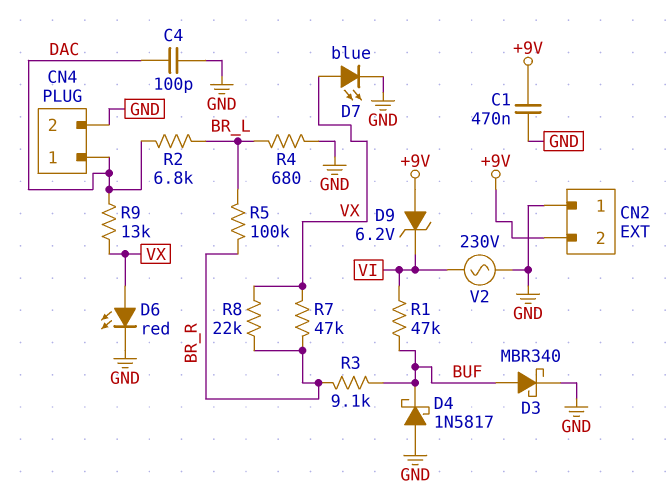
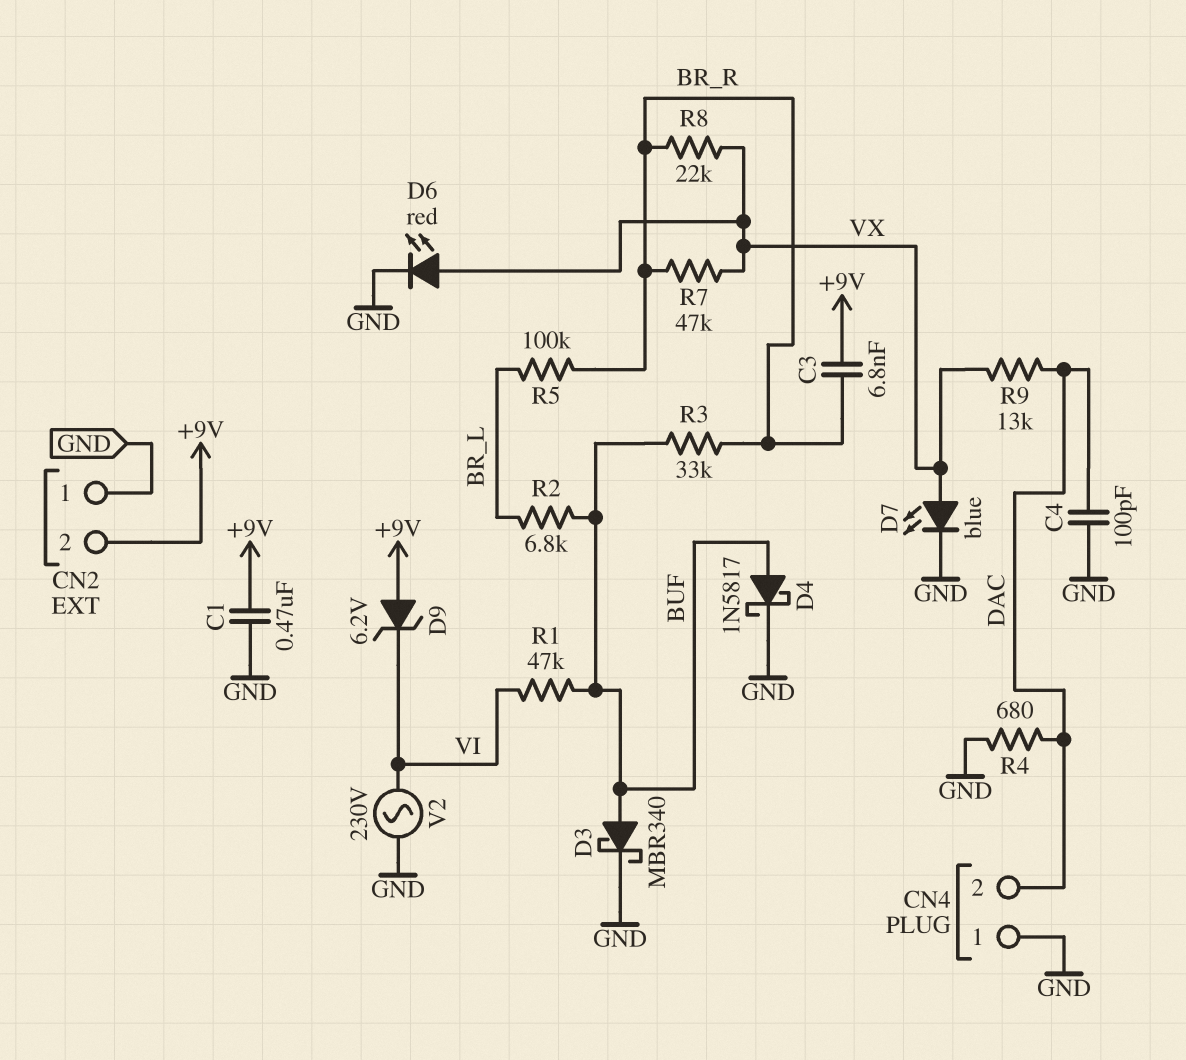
C3: none -> 6.8nF (+9V, BR_R)
CN4 pin 1: DAC -> GND
CN4 pin 2: GND -> DAC
D4: schottky 1N5817 (A GND, K BUF) -> schottky 1N5817 (A BUF, K GND)
R2: 6.8k (BR_L, DAC) -> 6.8k (BR_L, BUF)
R3: 9.1k (BR_R, BUF) -> 33k (BR_R, BUF)
R4: 680 (BR_L, GND) -> 680 (DAC, GND)

